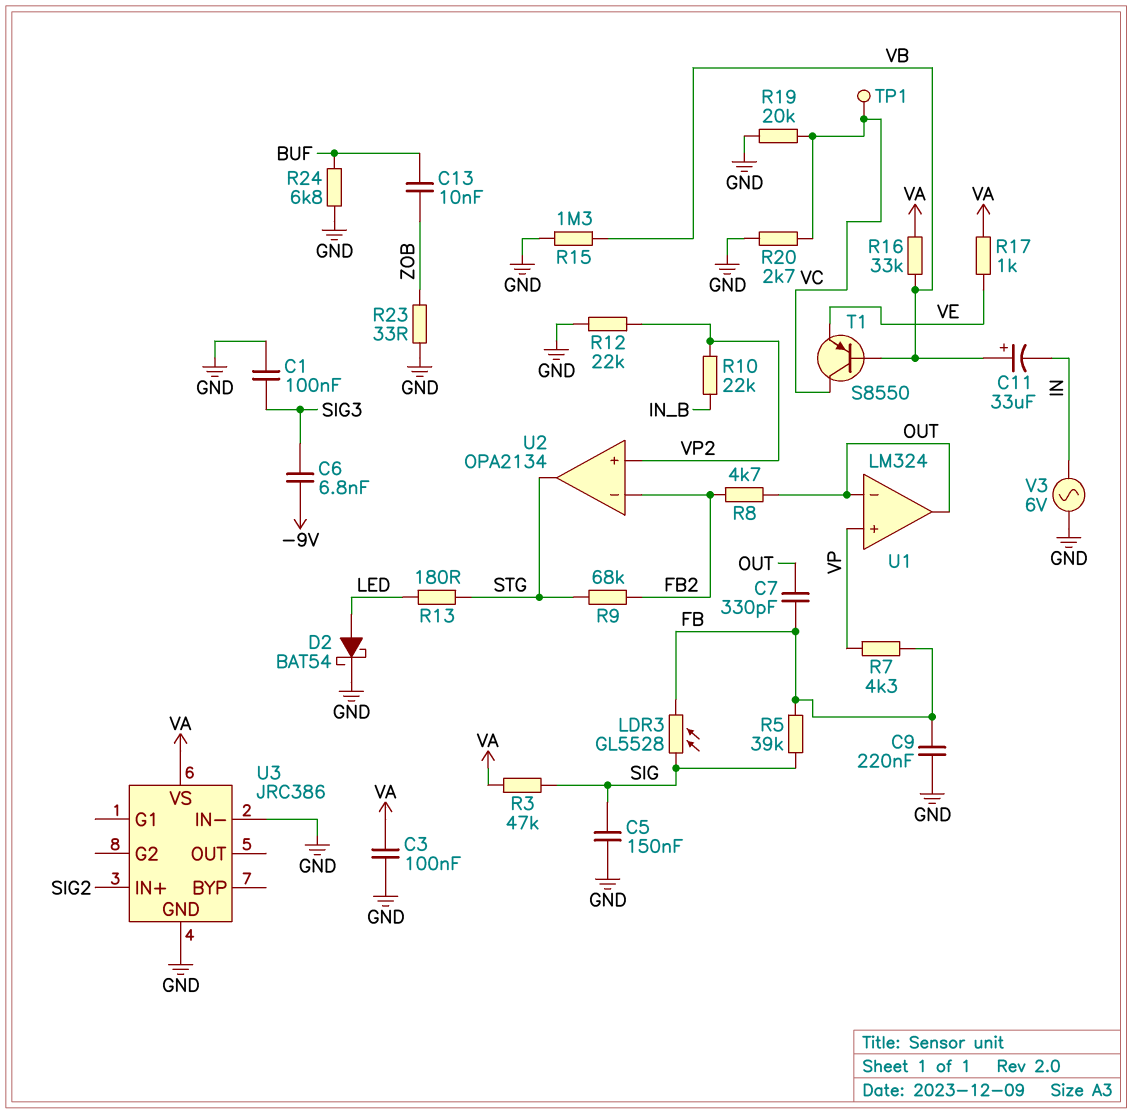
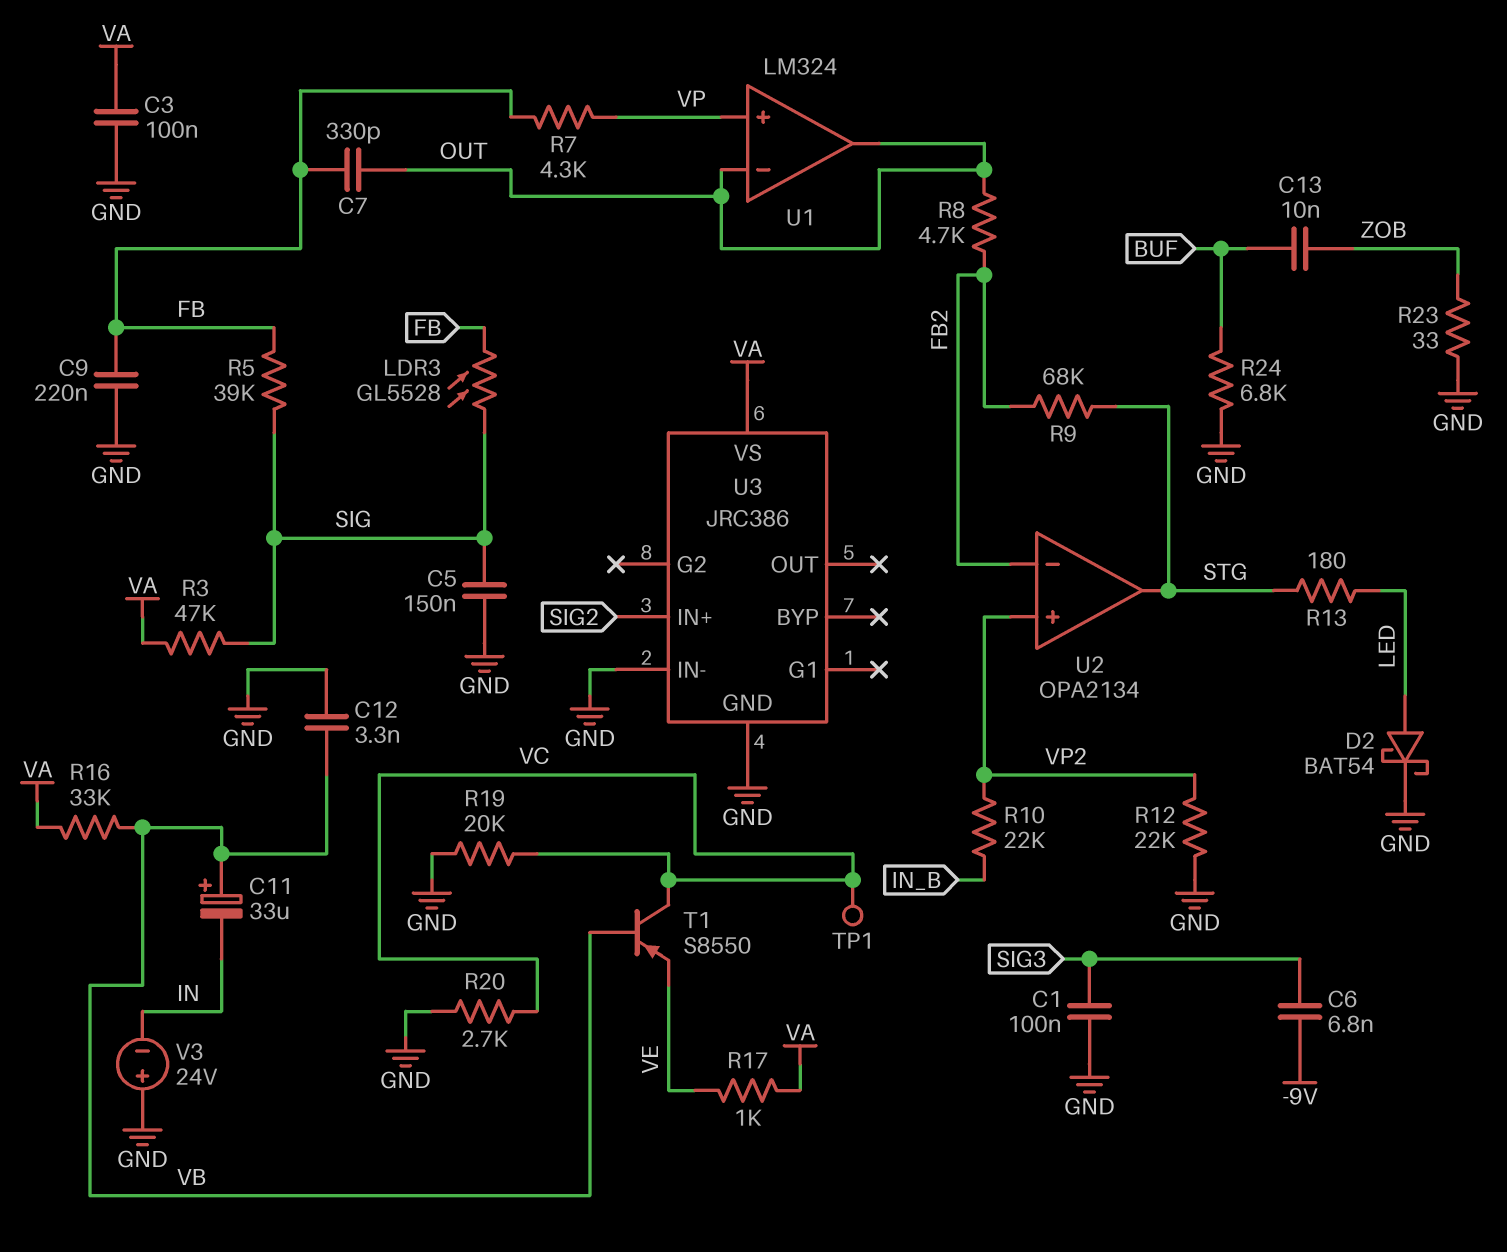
C12: none -> 3.3nF (GND, VB)
R15: 1.3M (GND, VB) -> none
V3: AC 6V (GND, IN) -> 24V (plus GND, minus IN)

